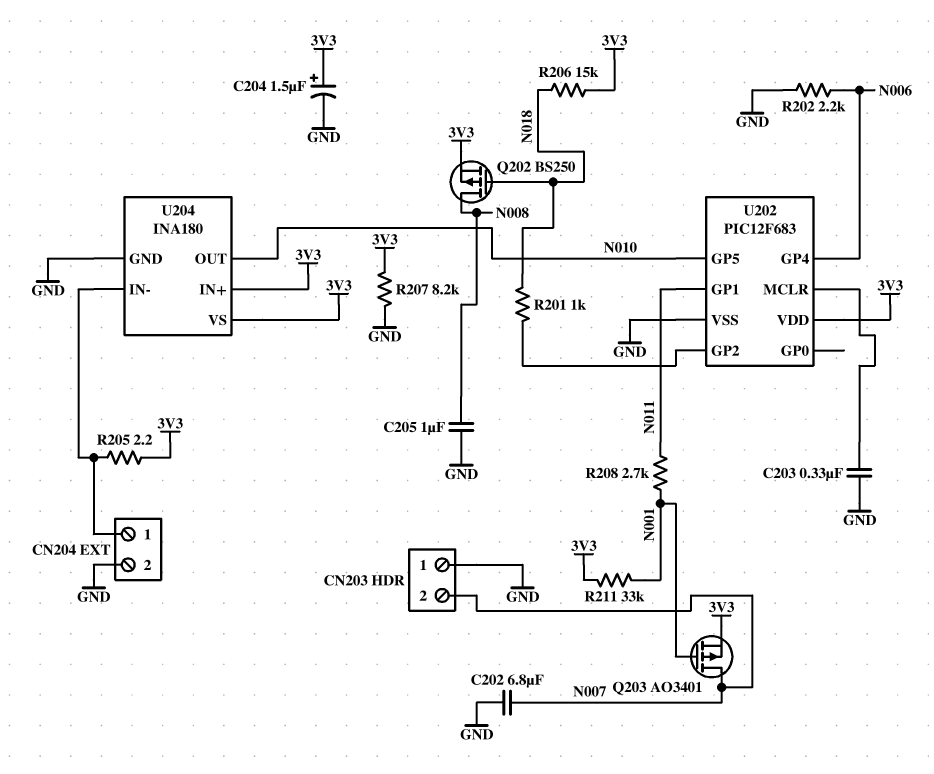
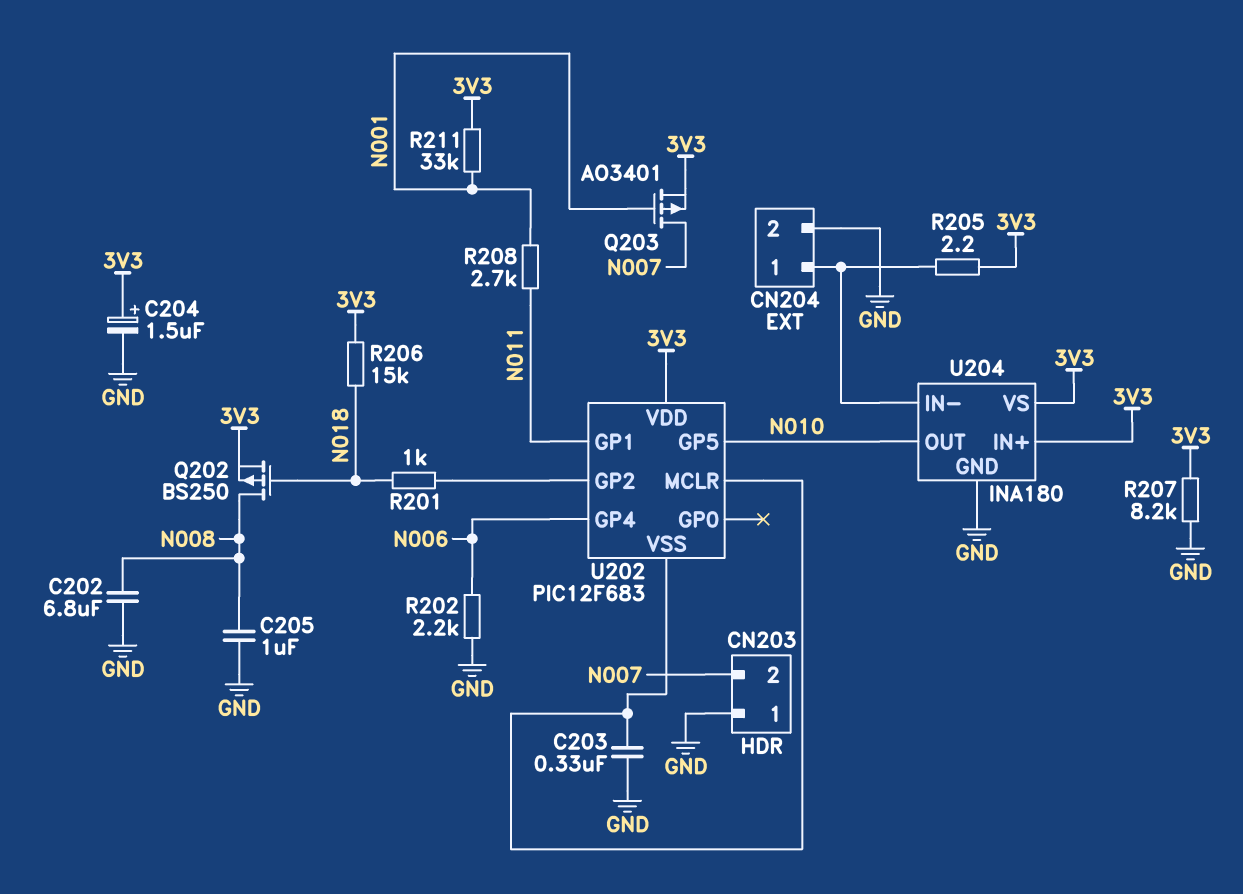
C202: 6.8uF (GND, N007) -> 6.8uF (GND, N008)
U202 pin VSS: GND -> U202/MCLR

